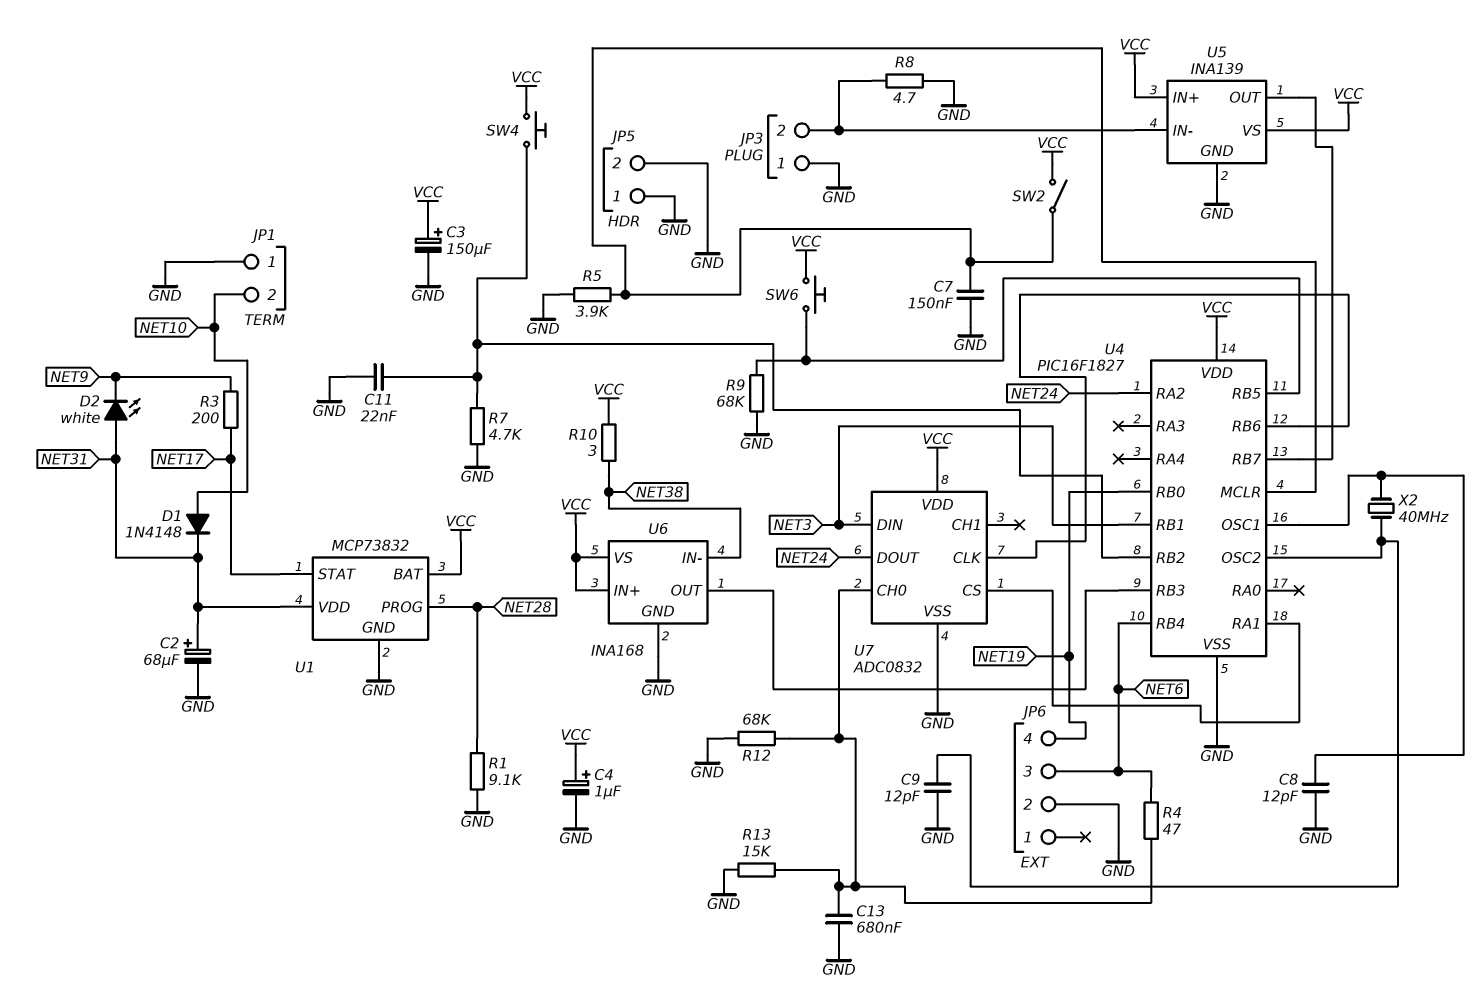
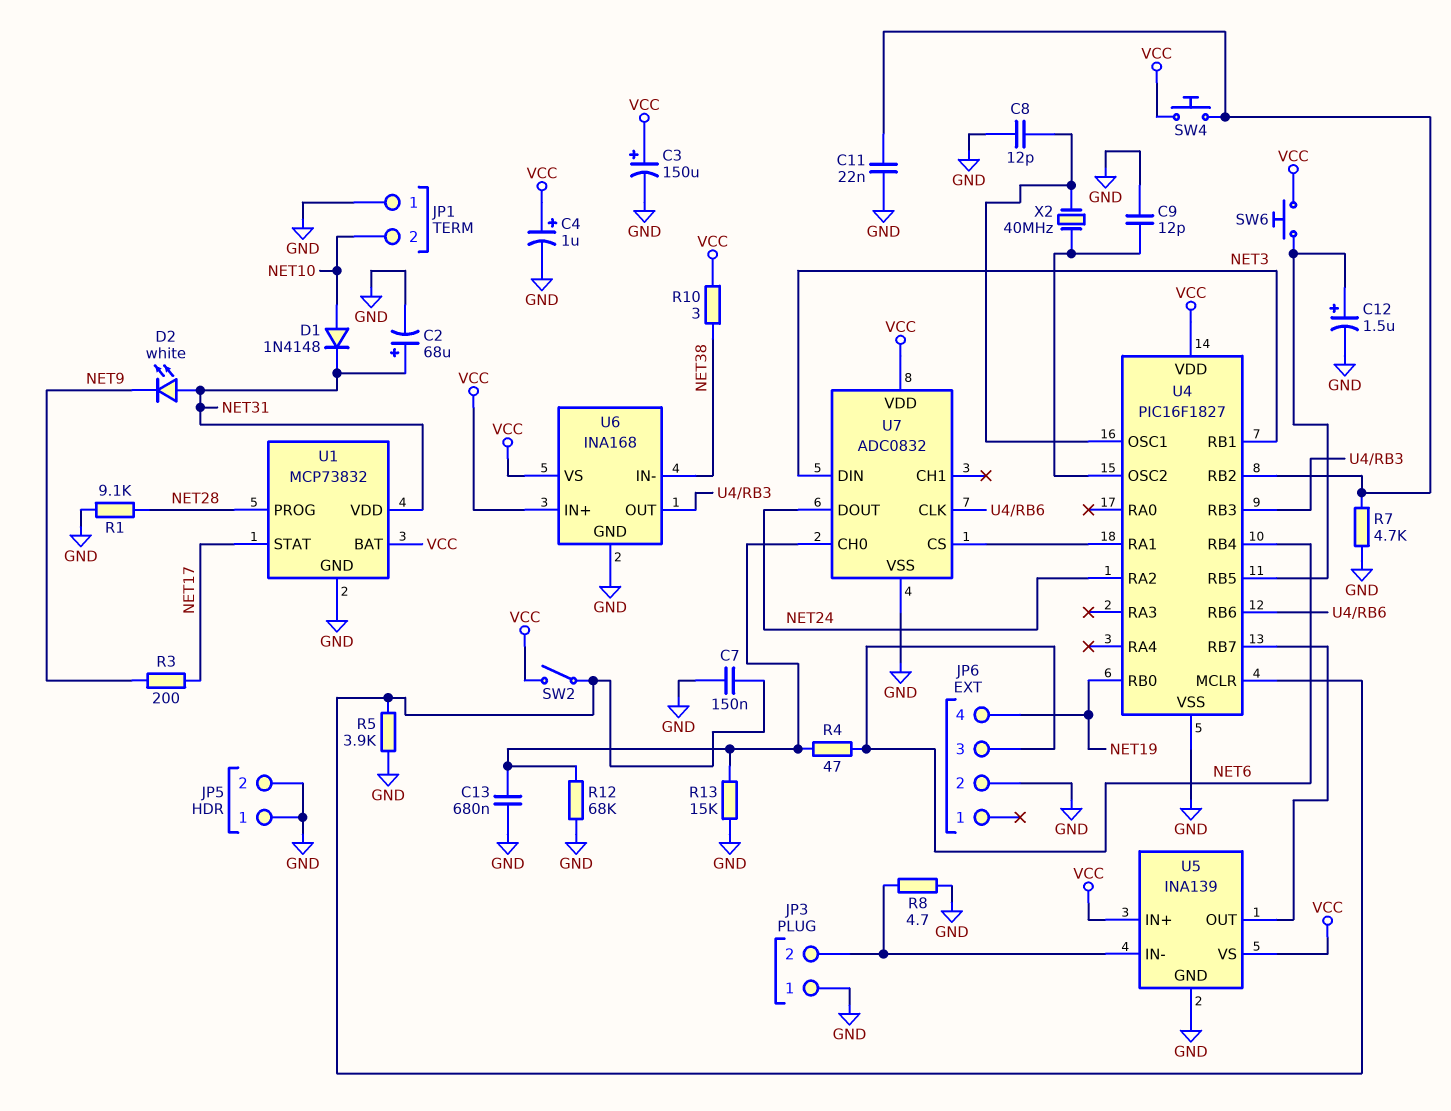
C12: none -> 1.5uF (plus U4/RB5, minus GND)
R9: 68k (GND, U4/RB5) -> none

